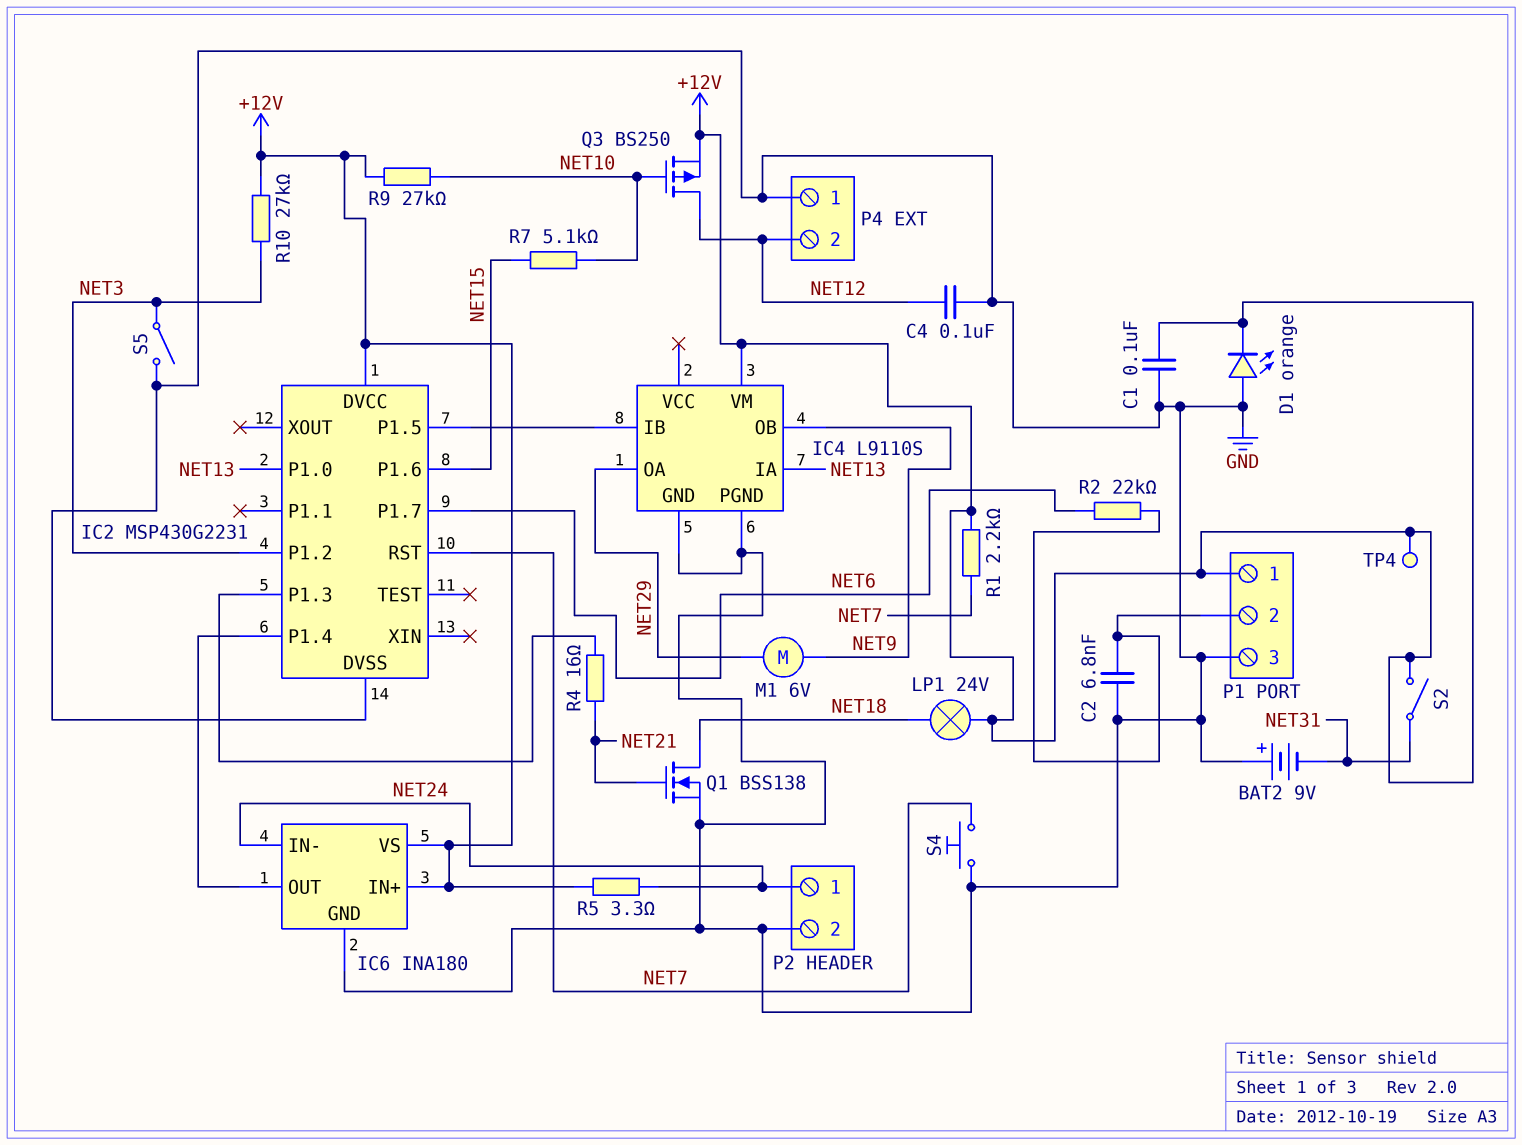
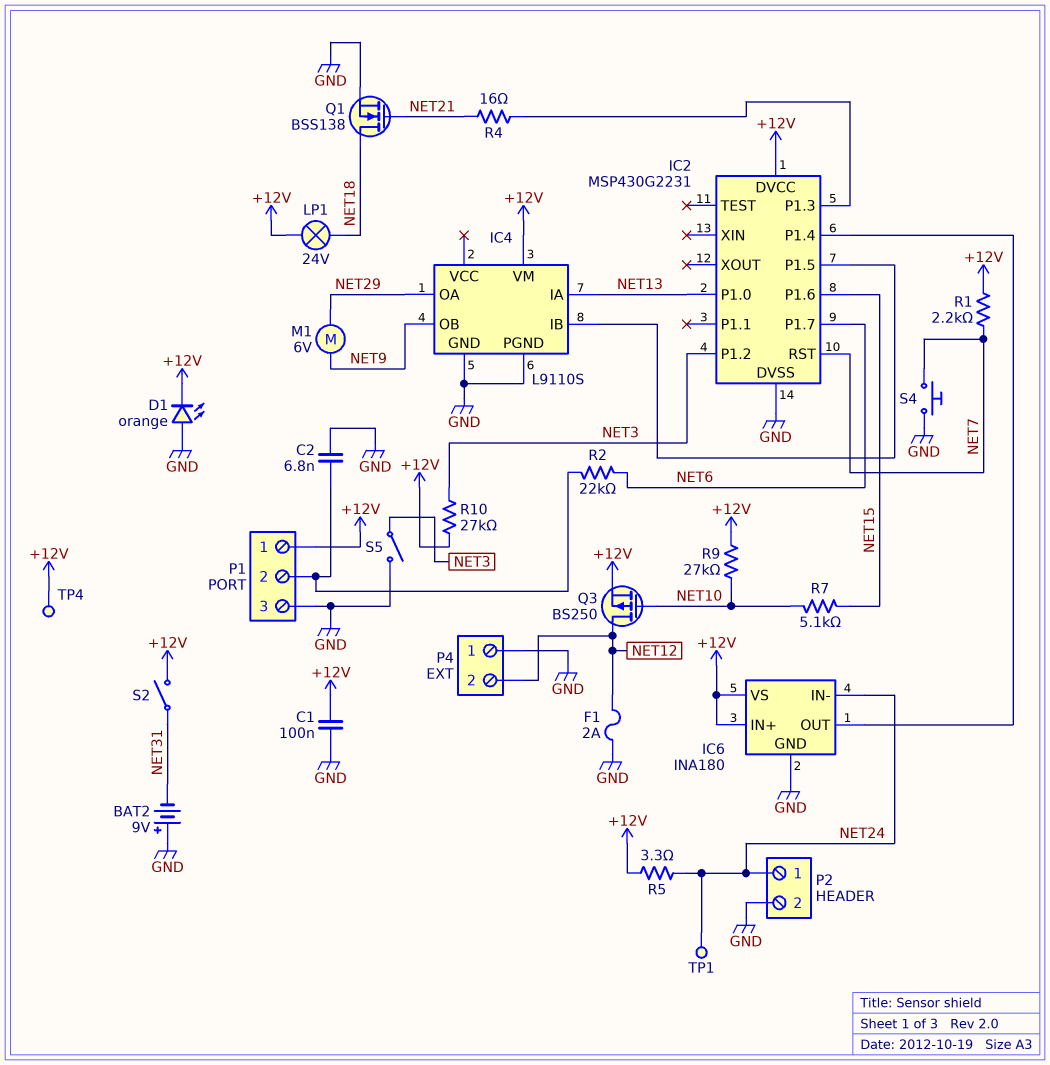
C4: 100nF (GND, NET12) -> none
F1: none -> 2A (GND, NET12)
TP1: none -> test point (NET24)

